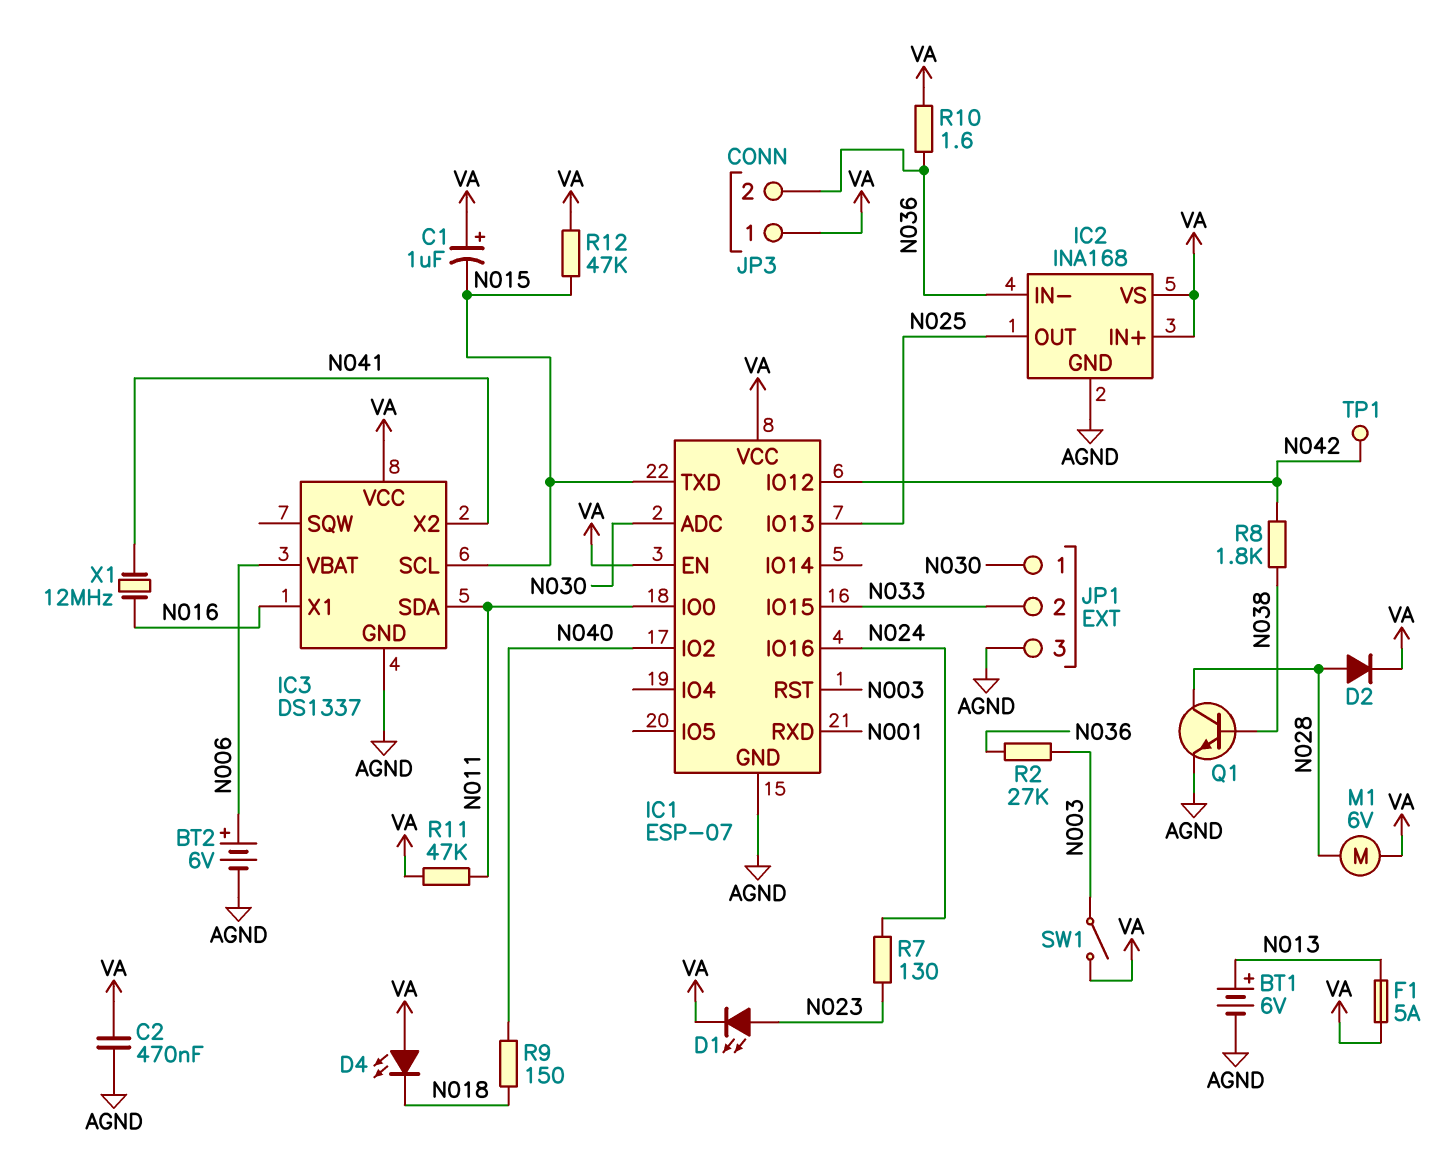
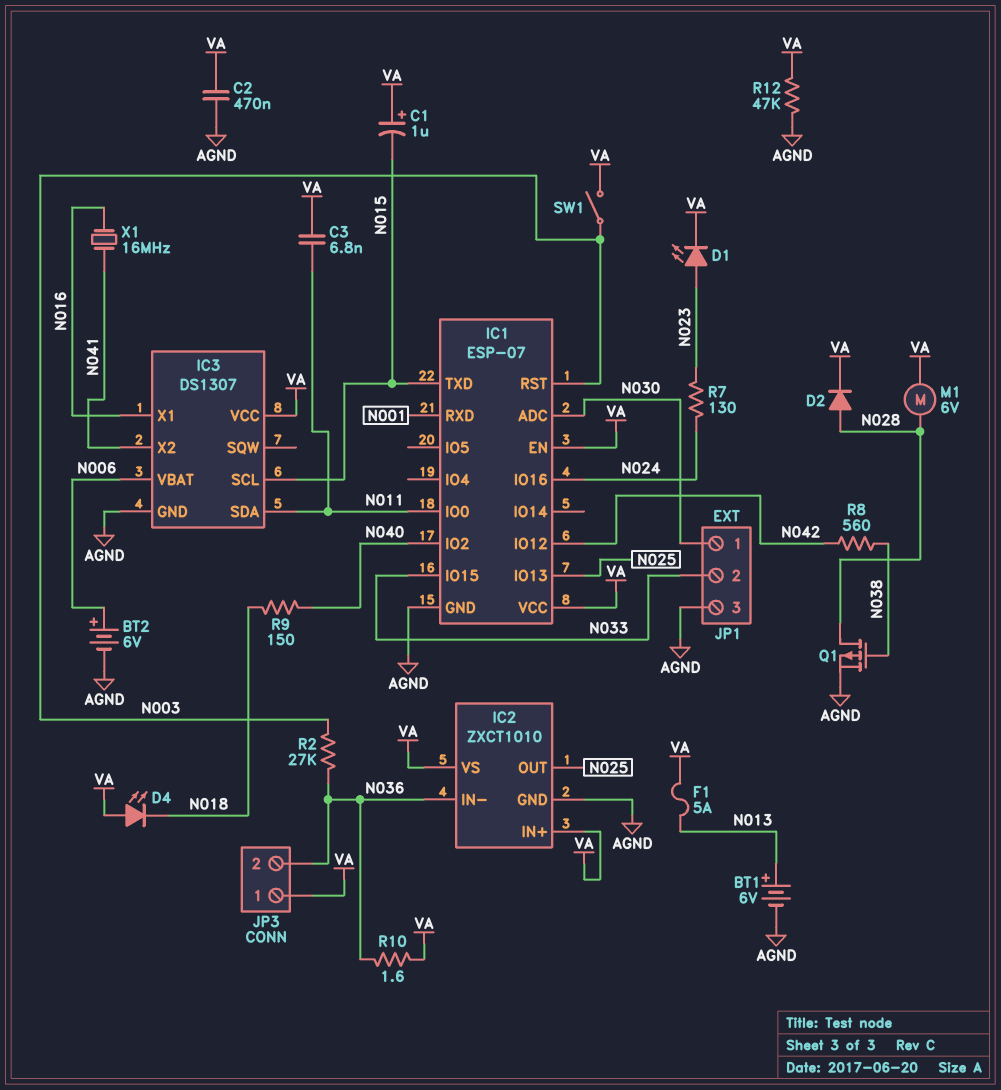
C3: none -> 6.8nF (N011, VA)
IC2: INA168 -> ZXCT1010
IC3: DS1337 -> DS1307
Q1: NPN (B N038, C N028, E AGND) -> PMOS (G N038, D N028, S AGND)
R8: 1.8k (N038, N042) -> 560 (N038, N042)
R11: 47k (N011, VA) -> none
R12: 47k (N015, VA) -> 47k (AGND, VA)
TP1: test point (N042) -> none
X1: 12MHz (N016, N041) -> 16MHz (N016, N041)

